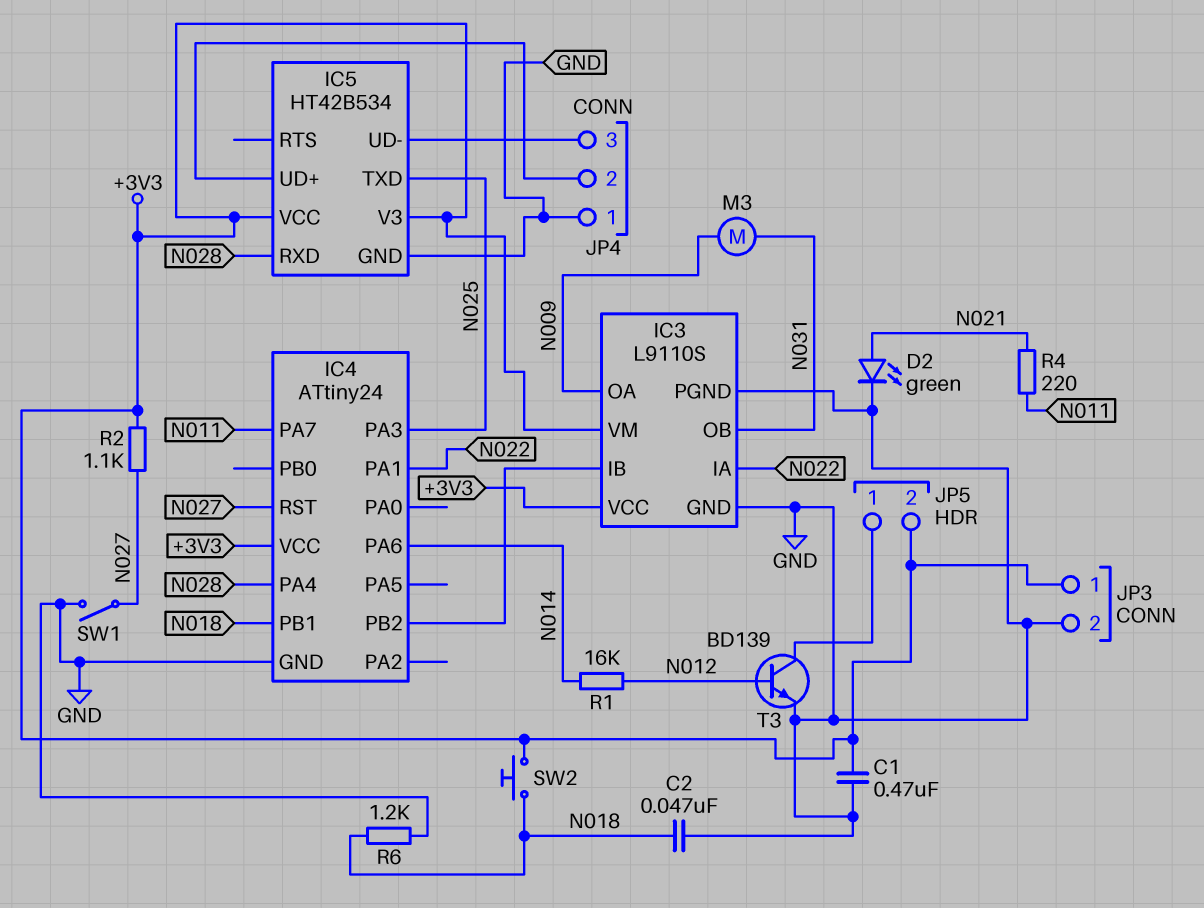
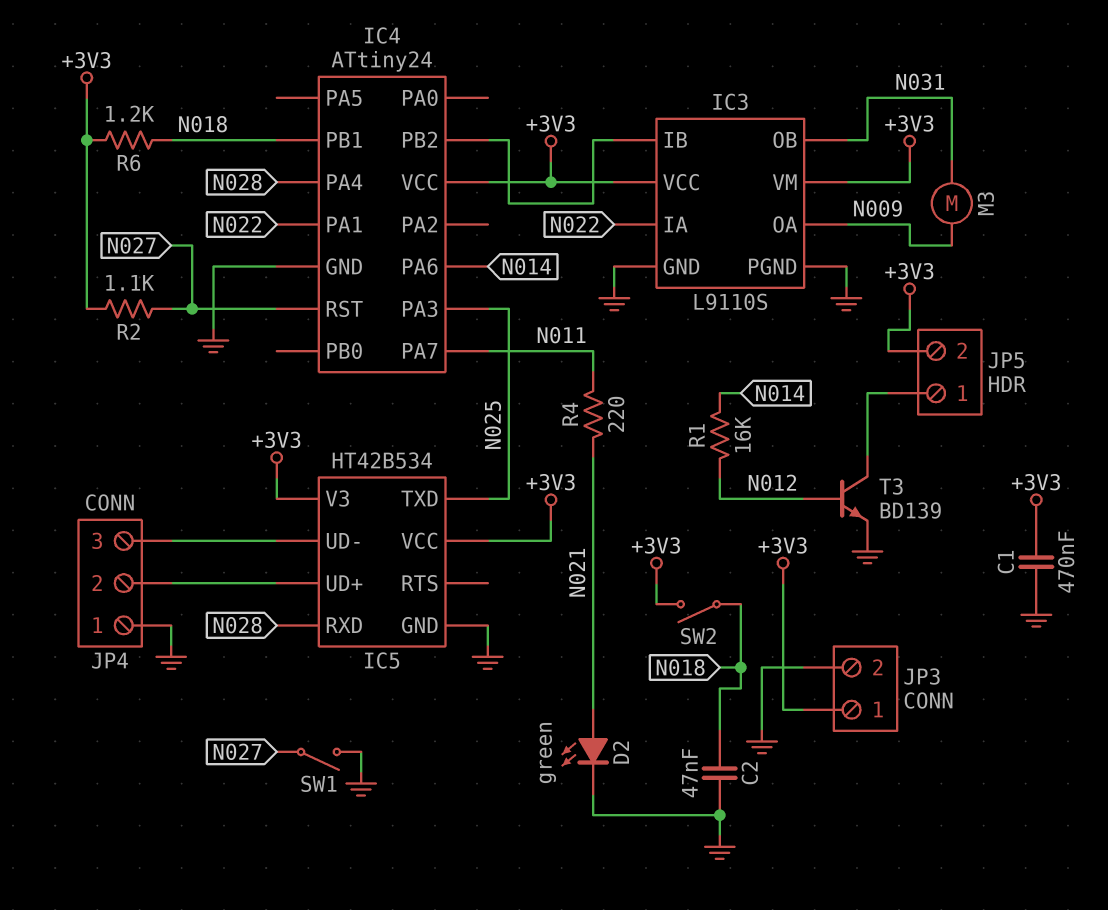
R6: 1.2k (GND, N018) -> 1.2k (+3V3, N018)
SW2: button (+3V3, N018) -> switch (+3V3, N018)

